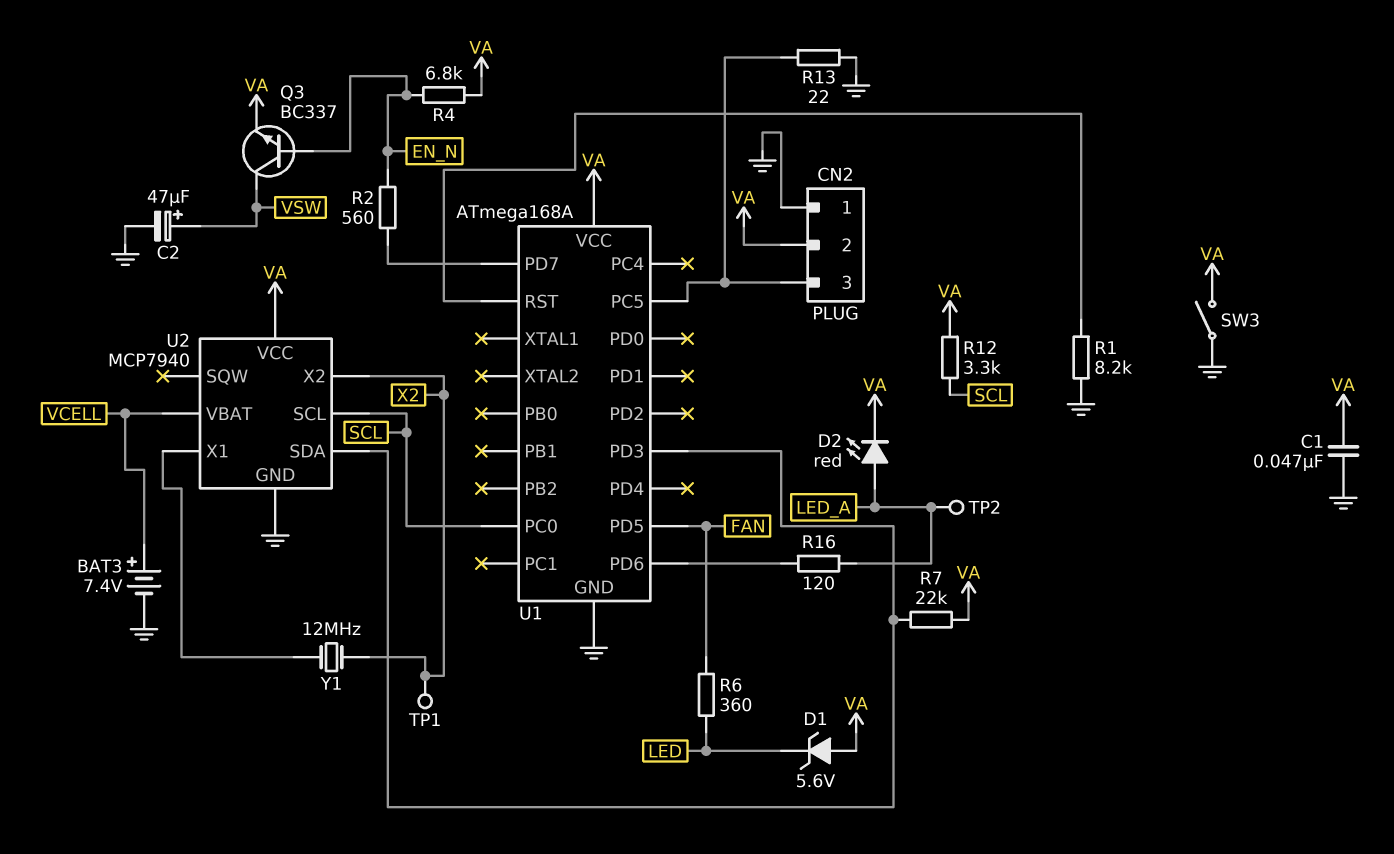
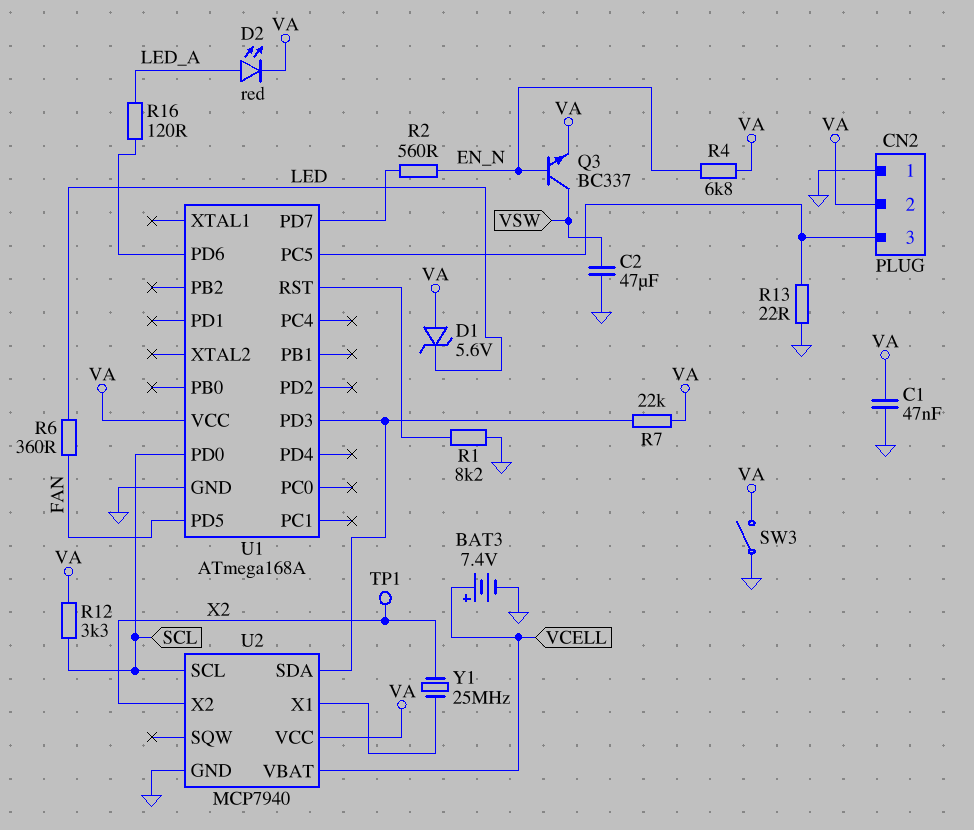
C2: 47uF (plus VSW, minus GND) -> 47uF (GND, VSW)
TP2: test point (LED_A) -> none
U1 pin PC0: SCL -> none
U1 pin PD0: none -> SCL
Y1: 12MHz (U2/X1, X2) -> 25MHz (U2/X1, X2)

